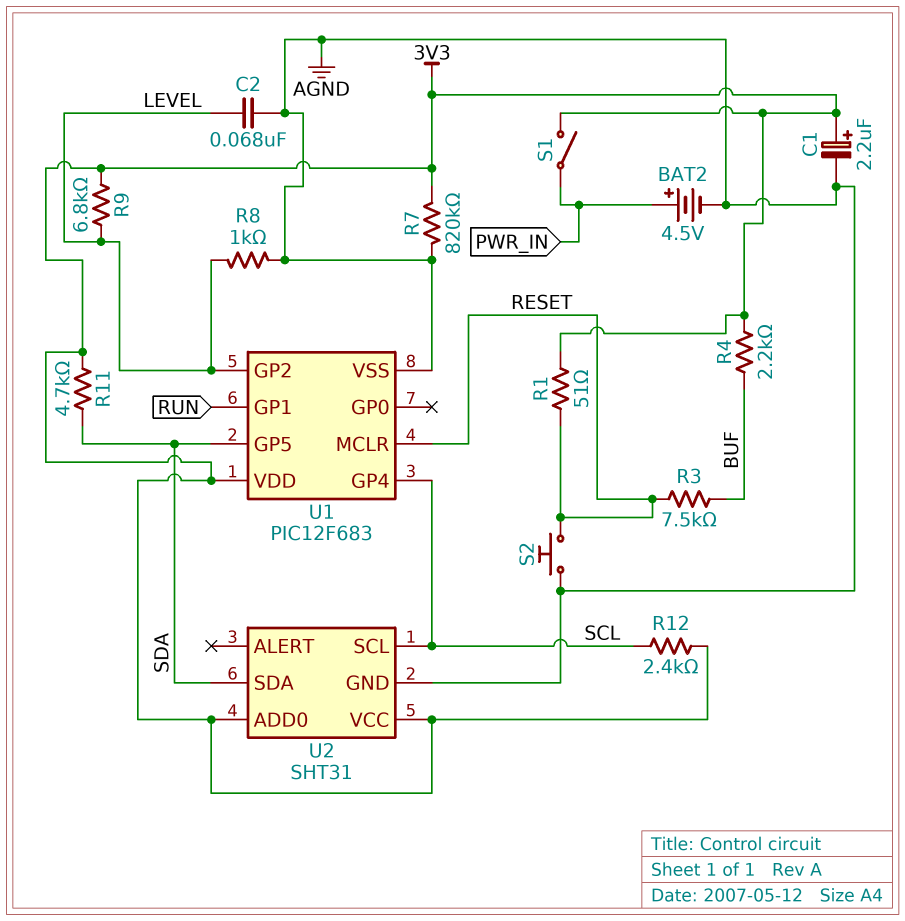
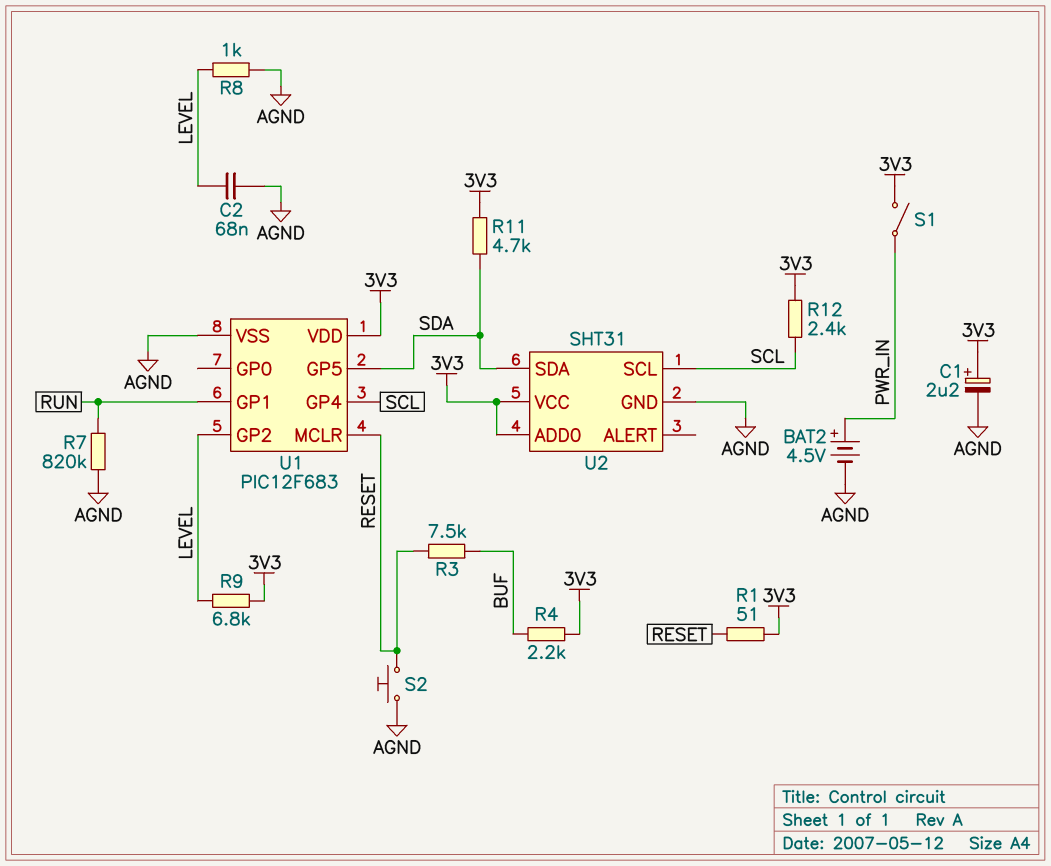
R7: 820k (3V3, AGND) -> 820k (AGND, RUN)

